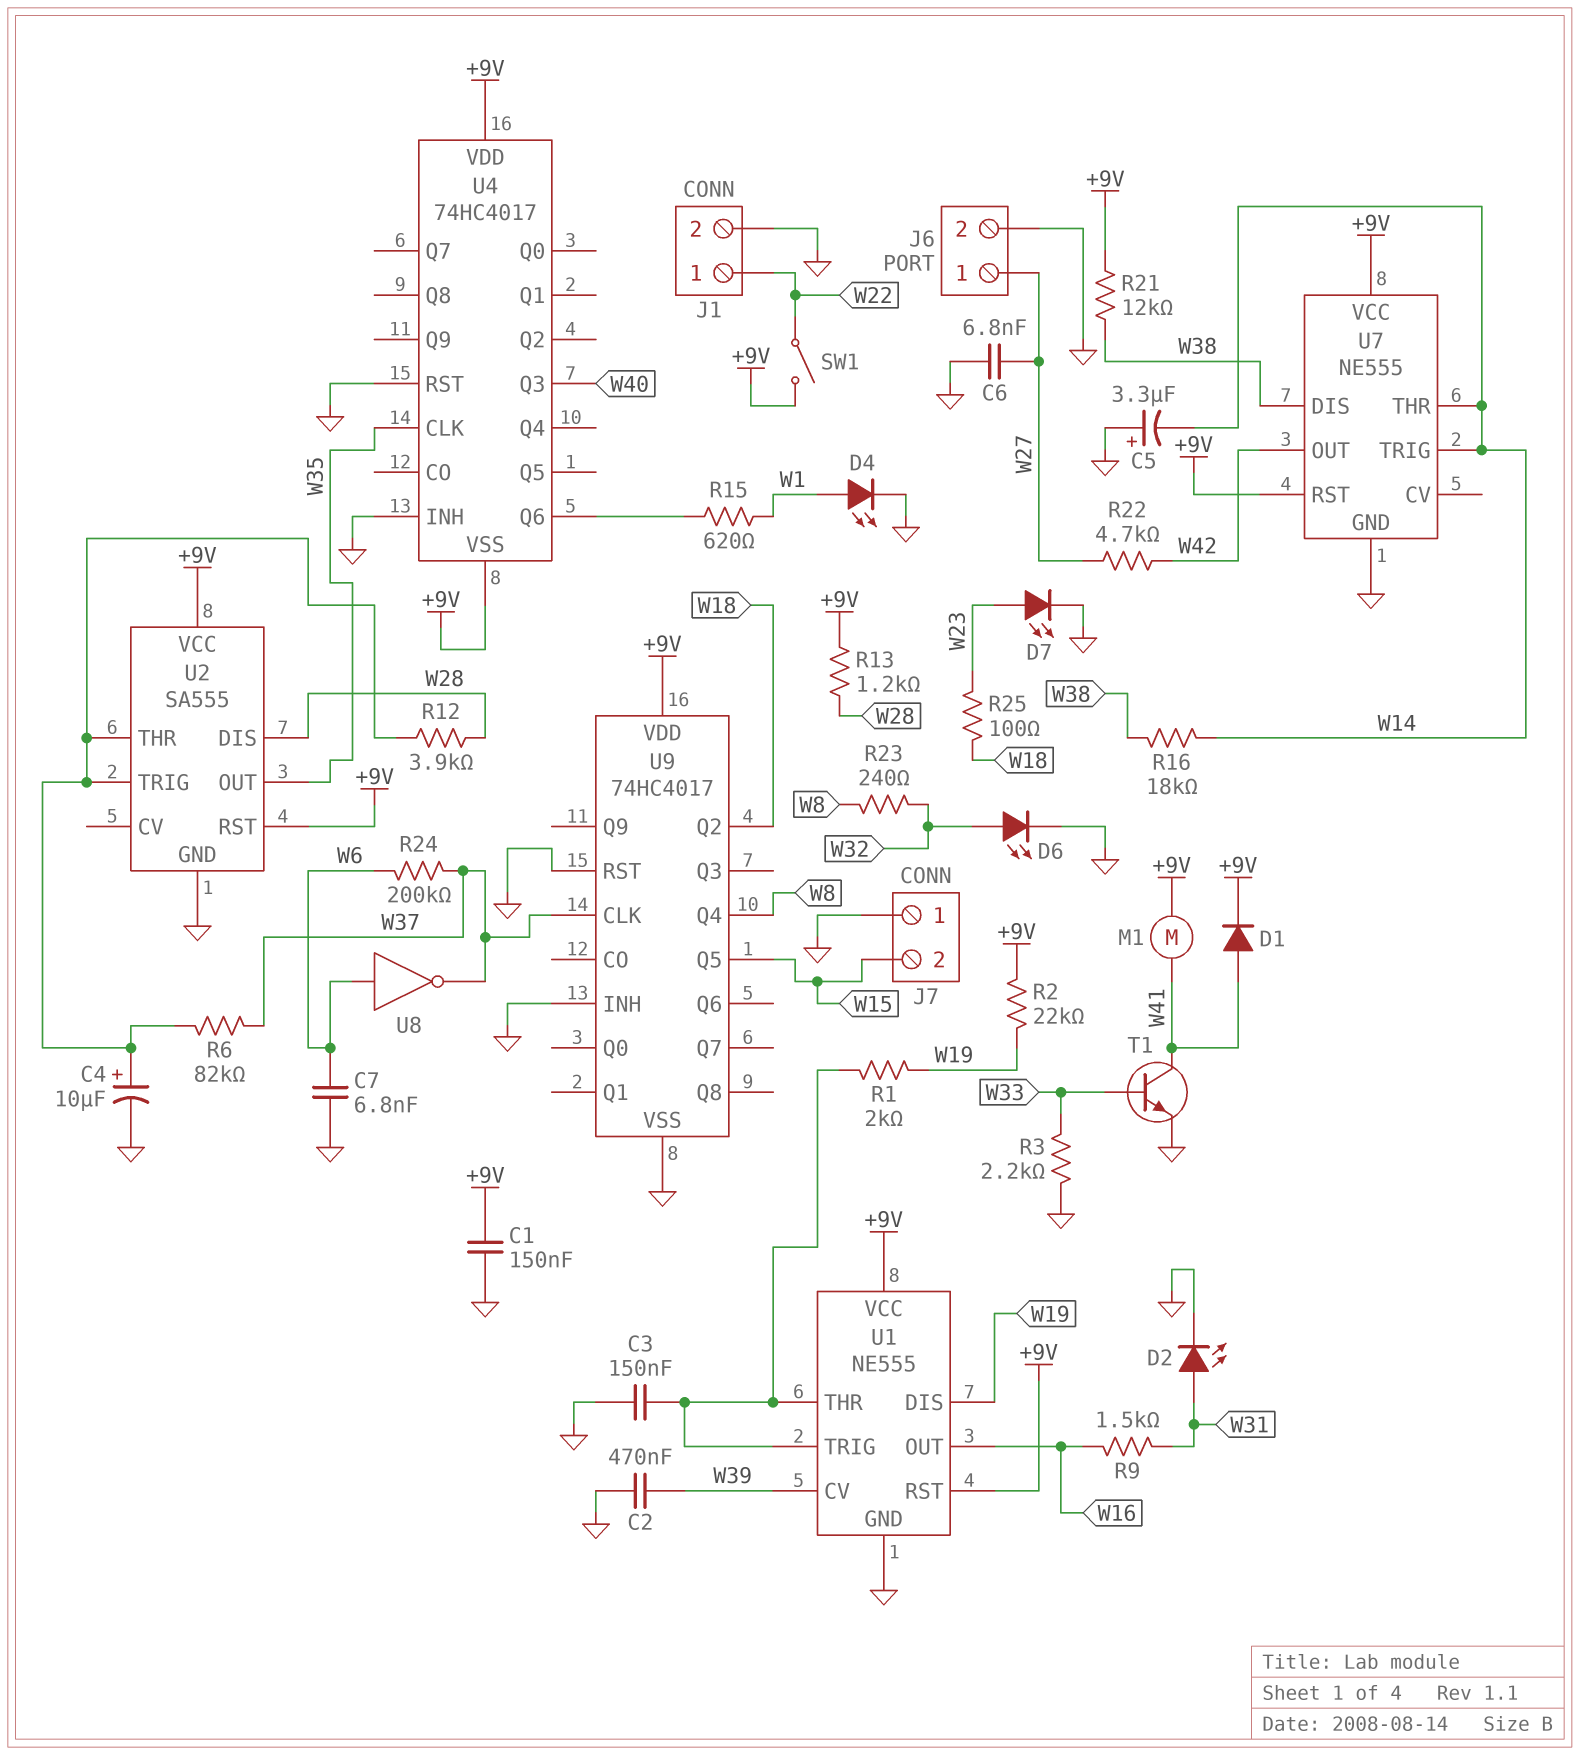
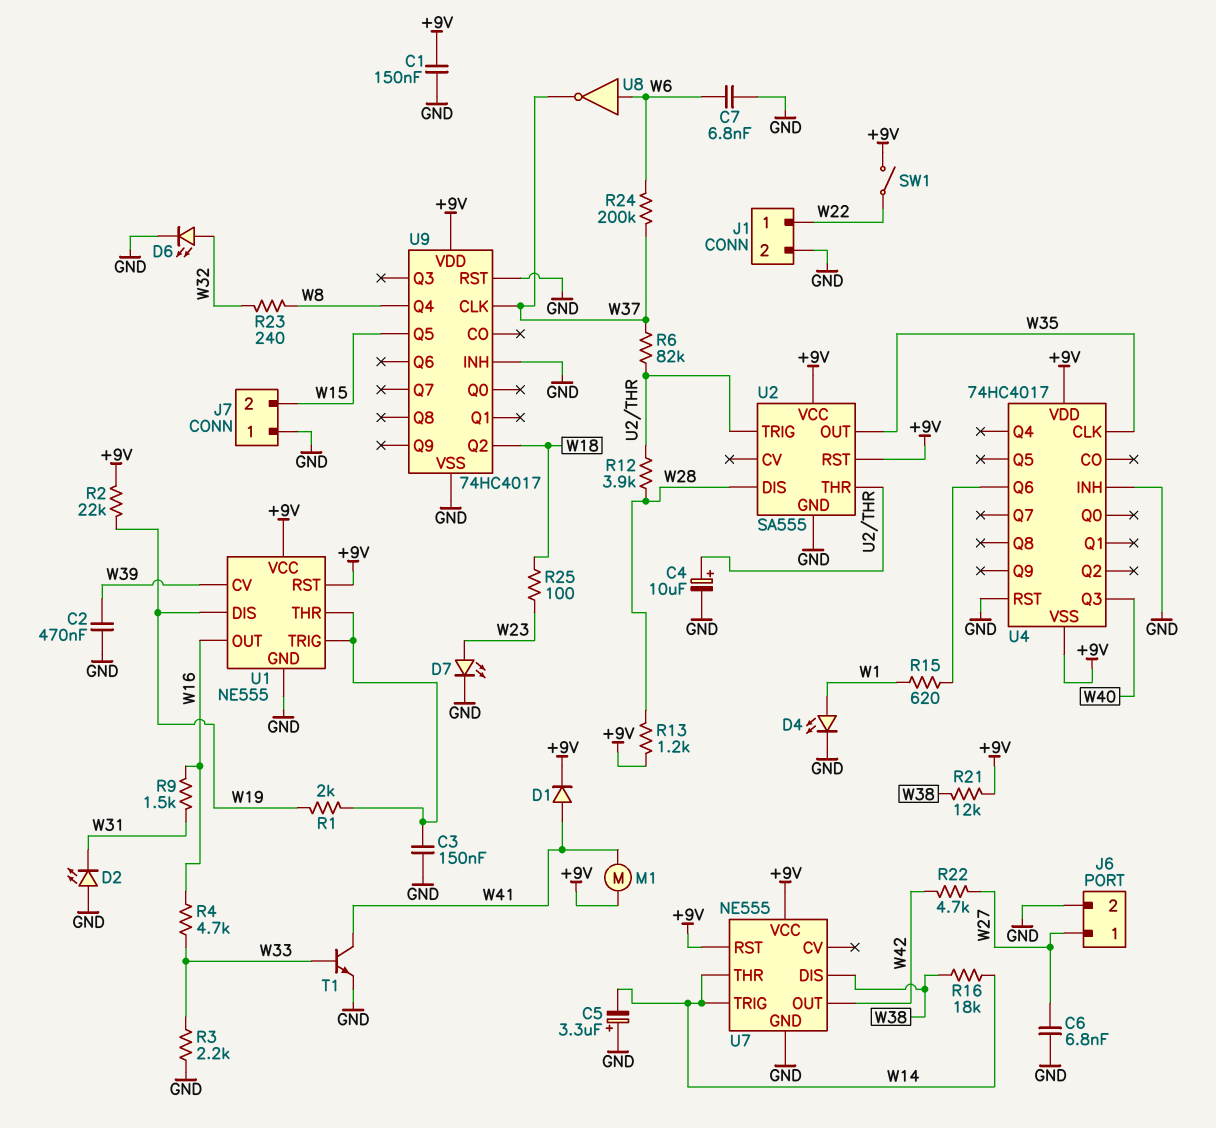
D2: LED (A W31, K GND) -> LED (A GND, K W31)
R4: none -> 4.7k (W16, W33)

